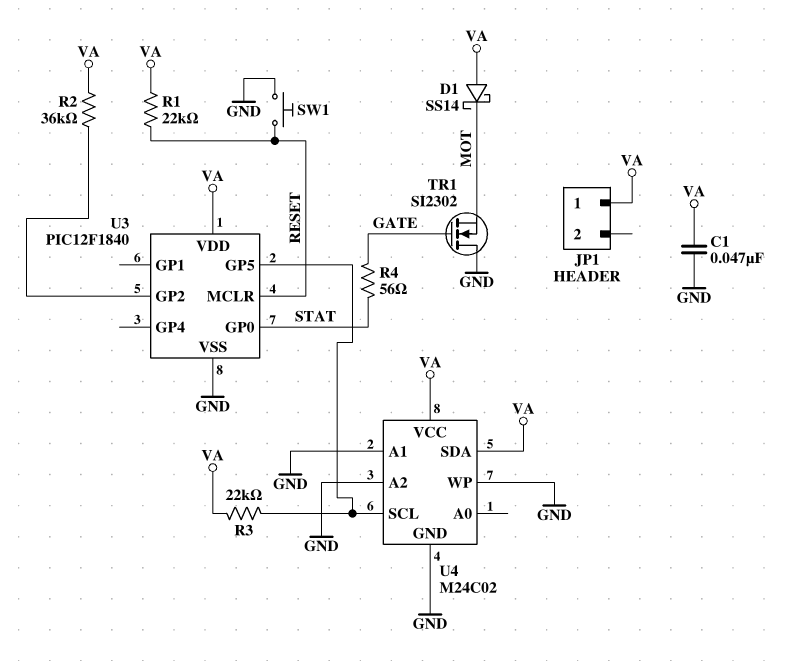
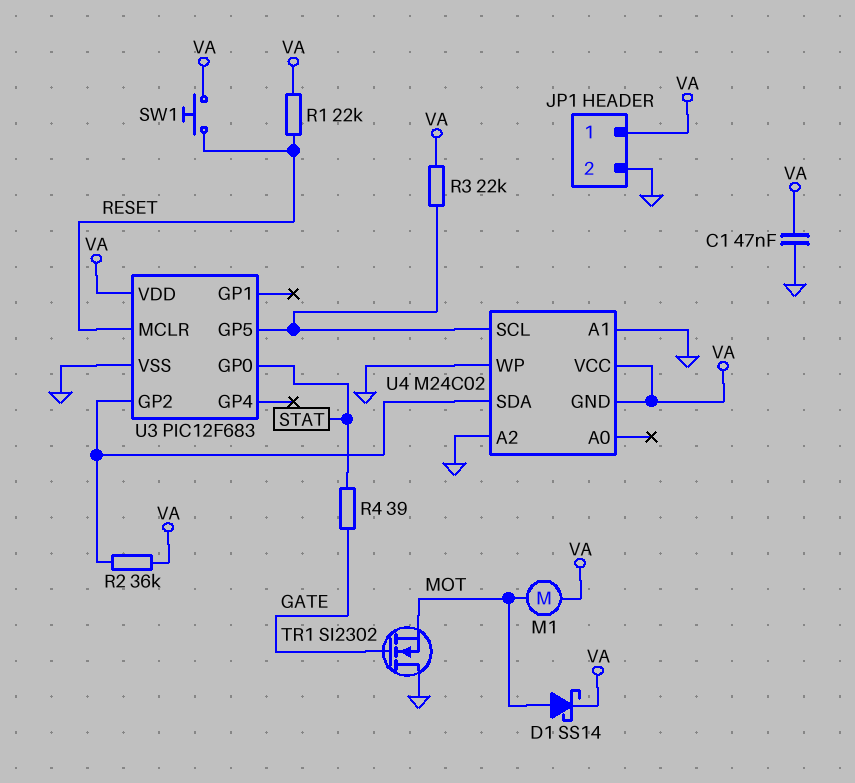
D1: schottky SS14 (A VA, K MOT) -> schottky SS14 (A MOT, K VA)
JP1 pin 2: none -> GND
M1: none -> motor (MOT, VA)
R4: 56 (GATE, STAT) -> 39 (GATE, STAT)
SW1: button (GND, RESET) -> button (RESET, VA)
U3: PIC12F1840 -> PIC12F683
U4 pin GND: GND -> VA
U4 pin SDA: VA -> U3/GP2

